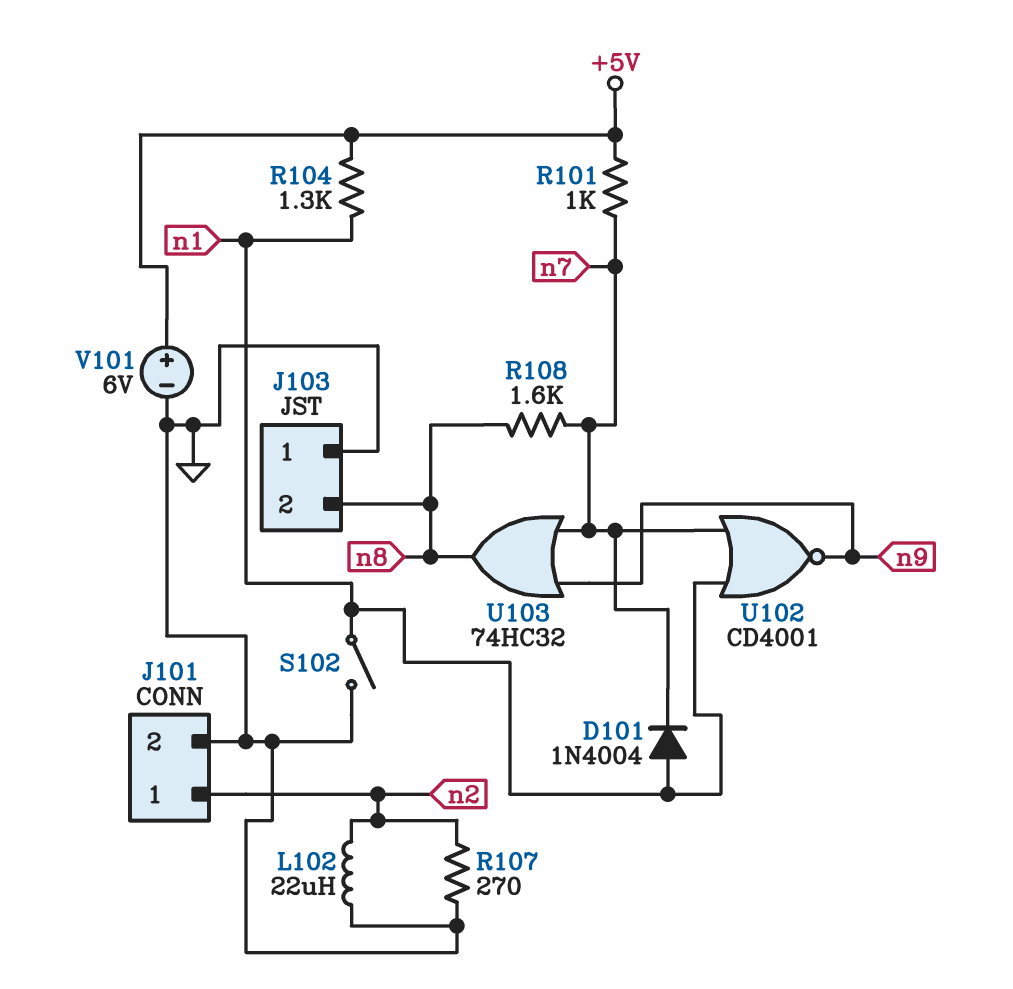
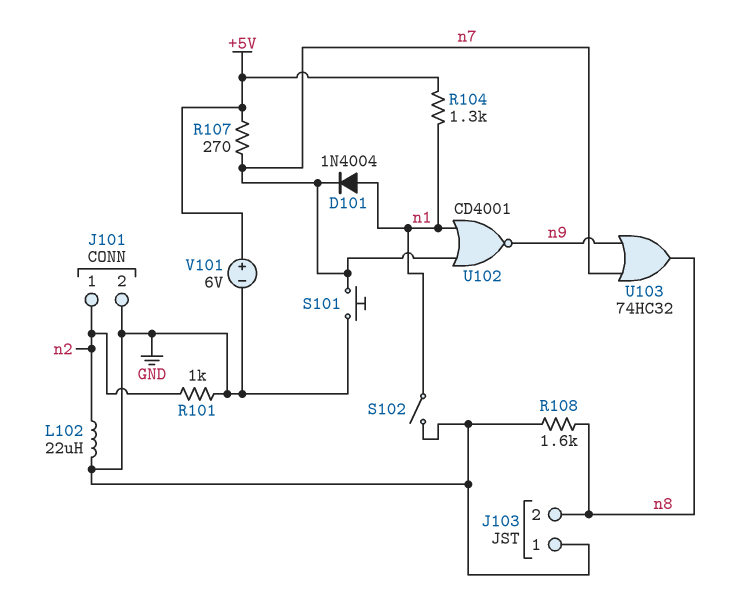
R101: 1k (+5V, n7) -> 1k (GND, n2)
R107: 270 (GND, n2) -> 270 (+5V, n7)
R108: 1.6k (n7, n8) -> 1.6k (GND, n8)
S101: none -> button (GND, n7)

